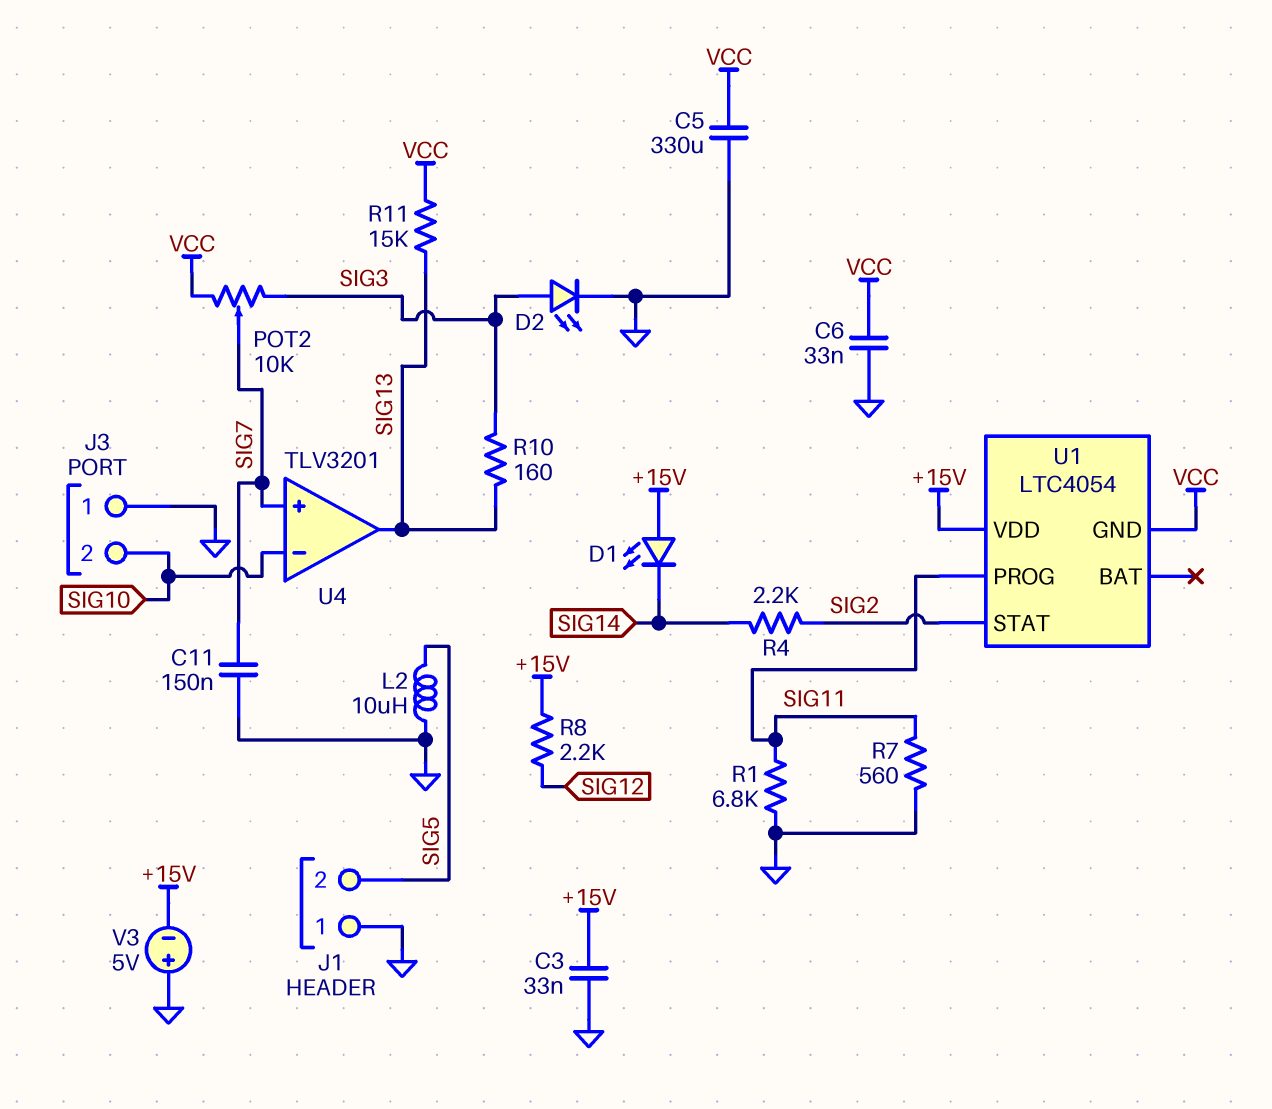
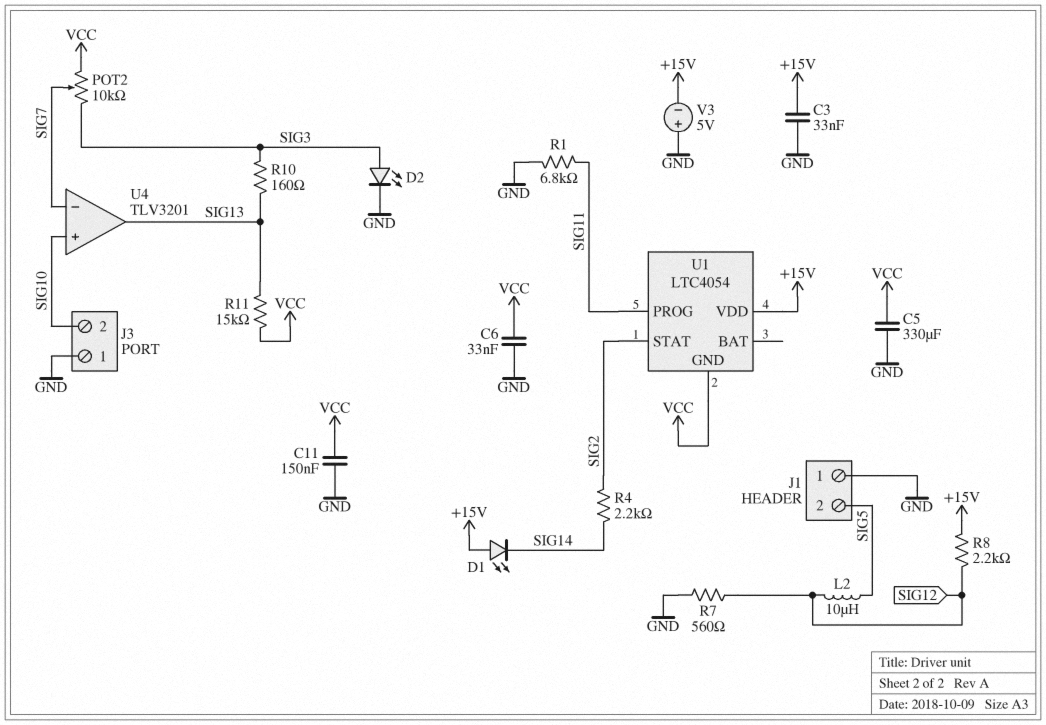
C11: 150nF (GND, SIG7) -> 150nF (GND, VCC)
L2: 10uH (GND, SIG5) -> 10uH (SIG5, SIG12)
R7: 560 (GND, SIG11) -> 560 (GND, SIG12)
U4 pin in+: SIG7 -> SIG10
U4 pin in-: SIG10 -> SIG7

